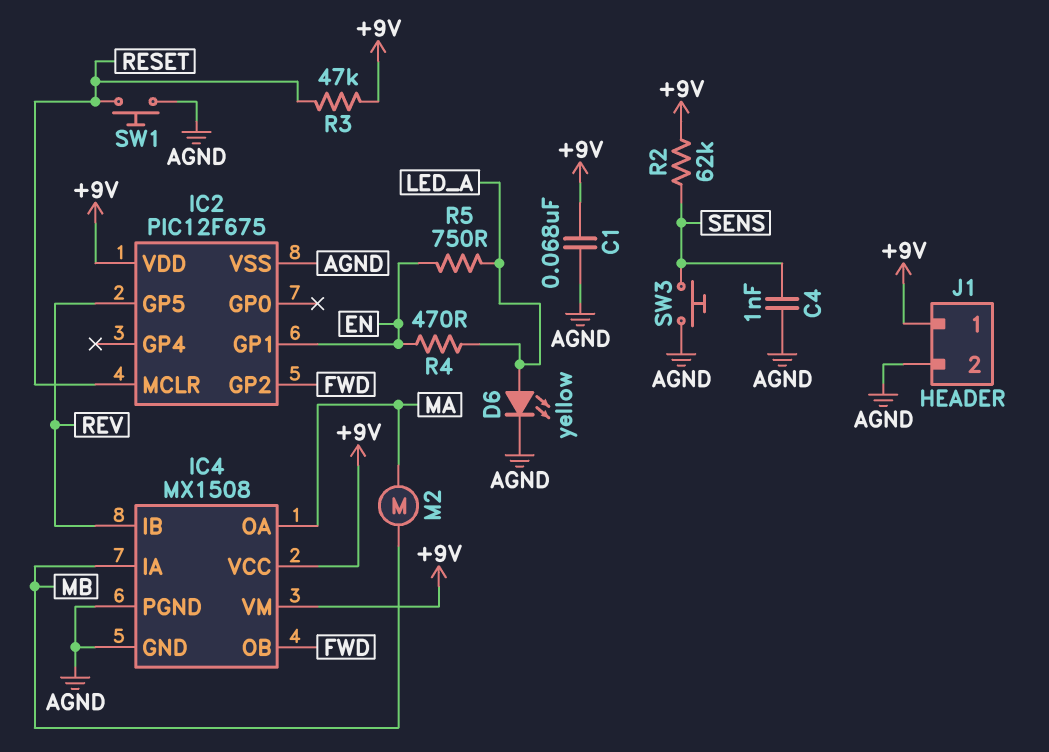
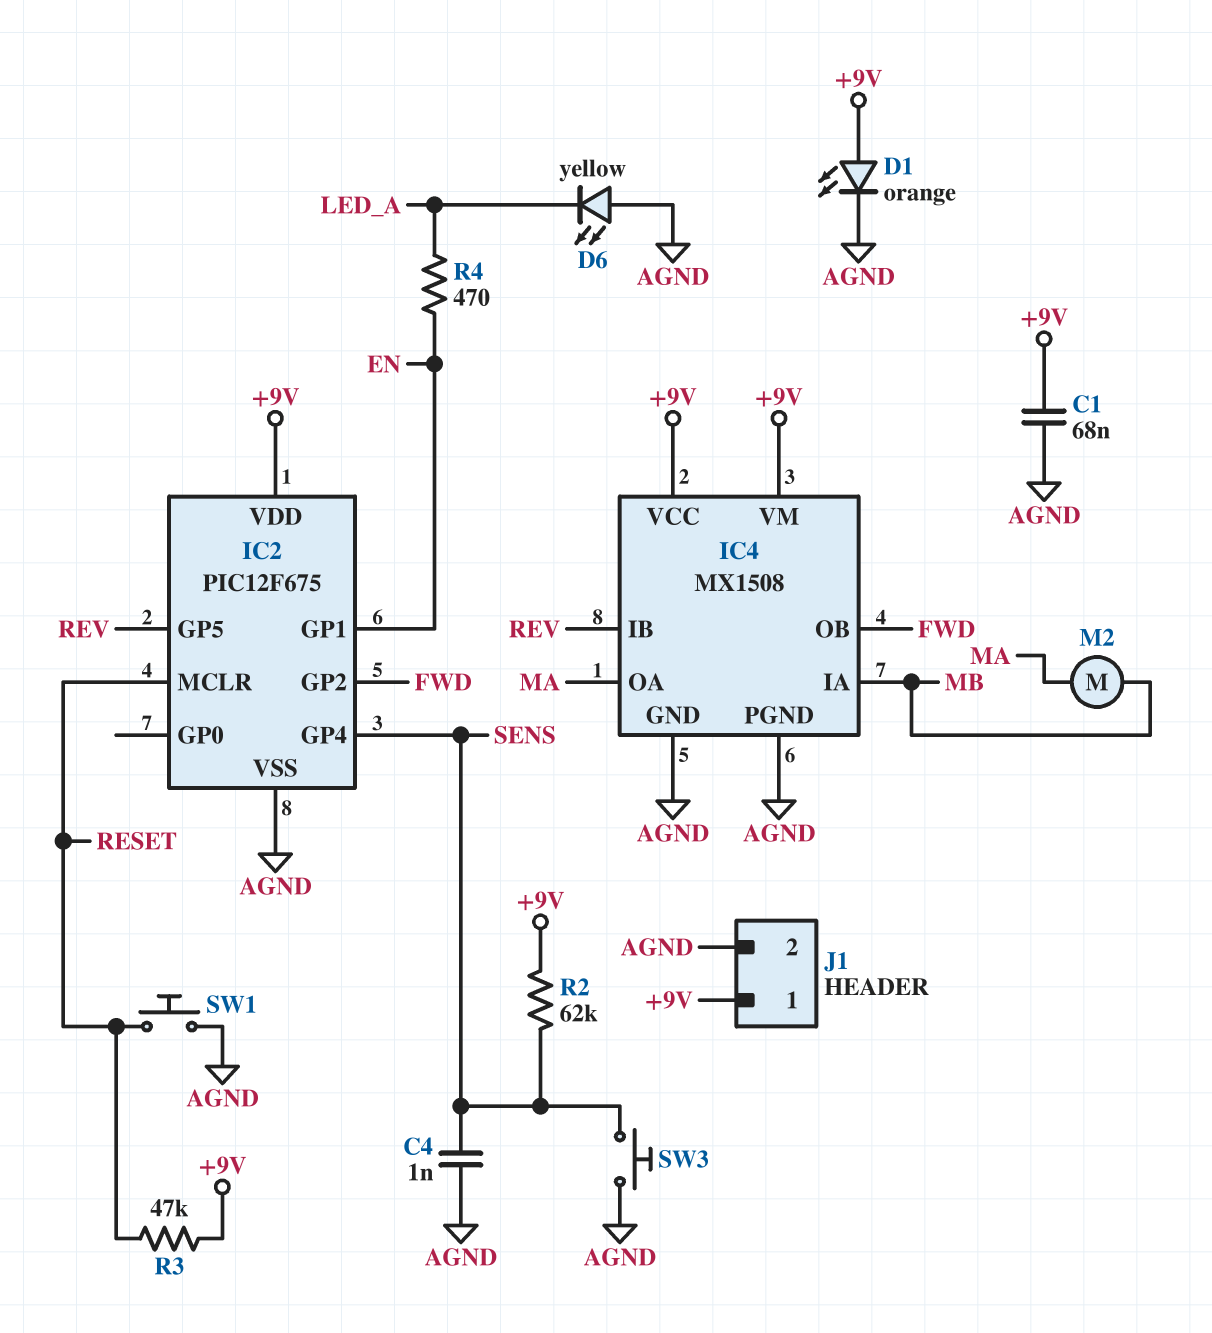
D1: none -> LED orange (A +9V, K AGND)
D6: LED yellow (A LED_A, K AGND) -> LED yellow (A AGND, K LED_A)
IC2 pin GP4: none -> SENS
R5: 750 (EN, LED_A) -> none

